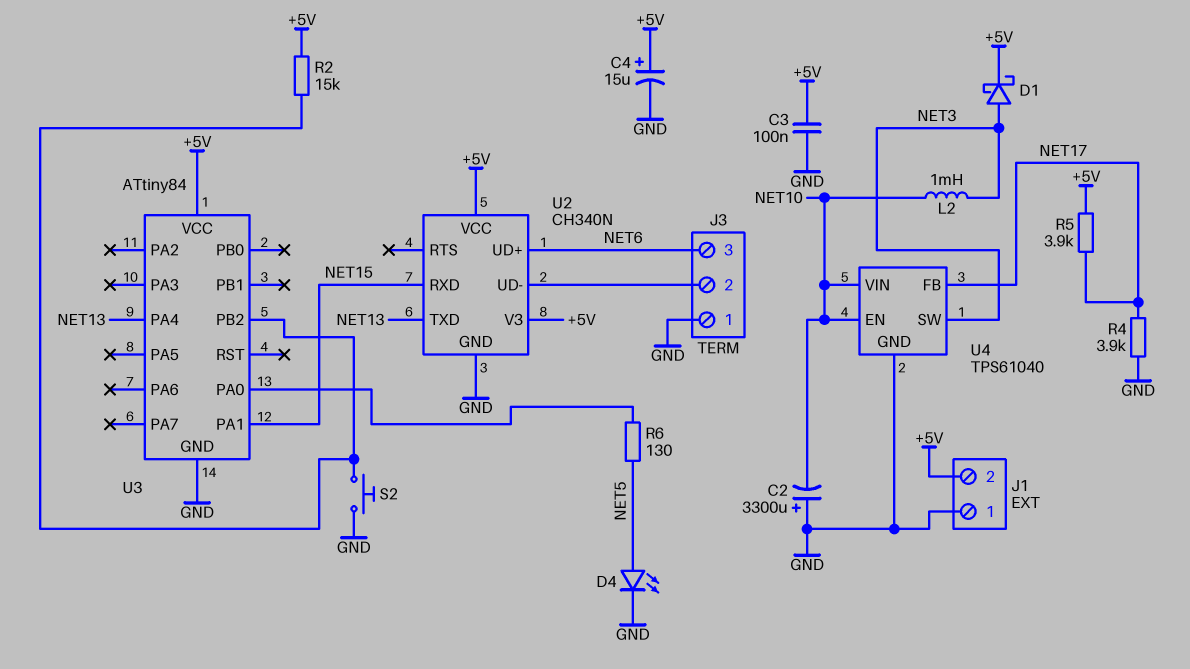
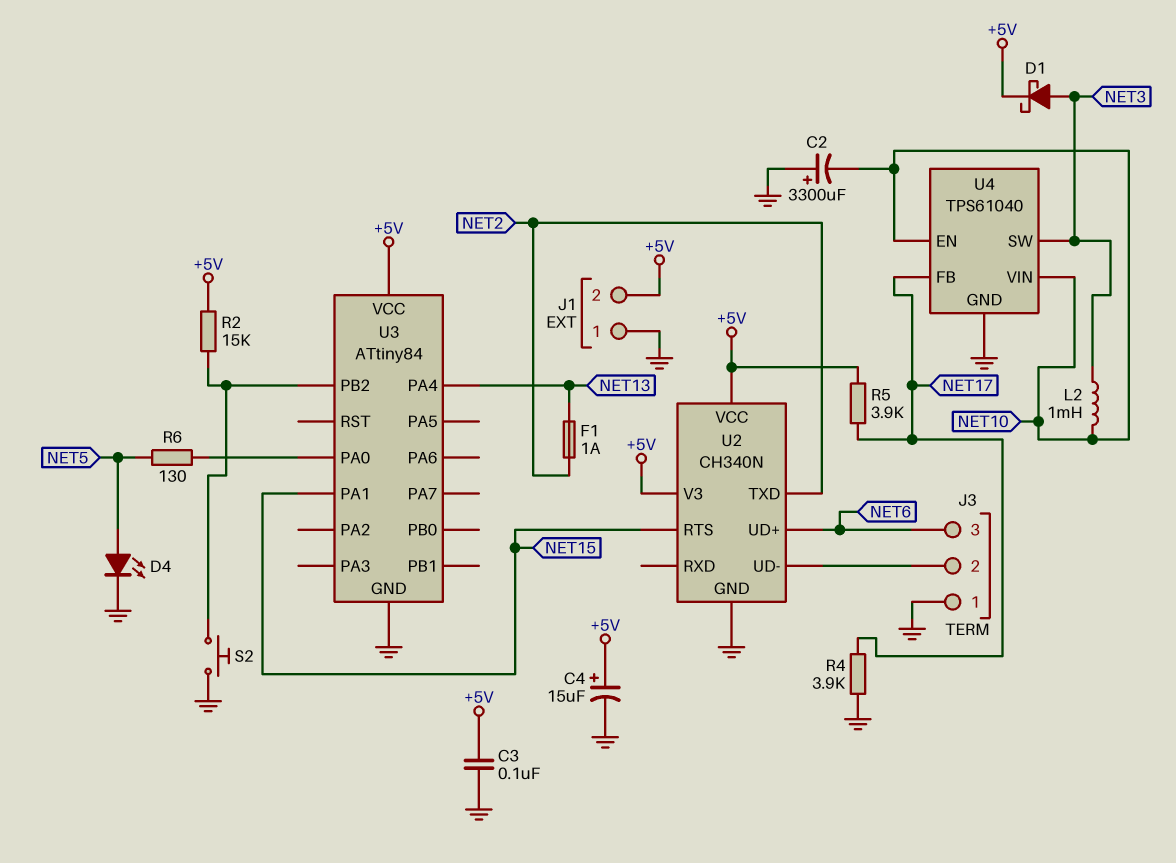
F1: none -> 1A (NET2, NET13)
U2 pin RTS: none -> NET15
U2 pin RXD: NET15 -> none
U2 pin TXD: NET13 -> NET2

